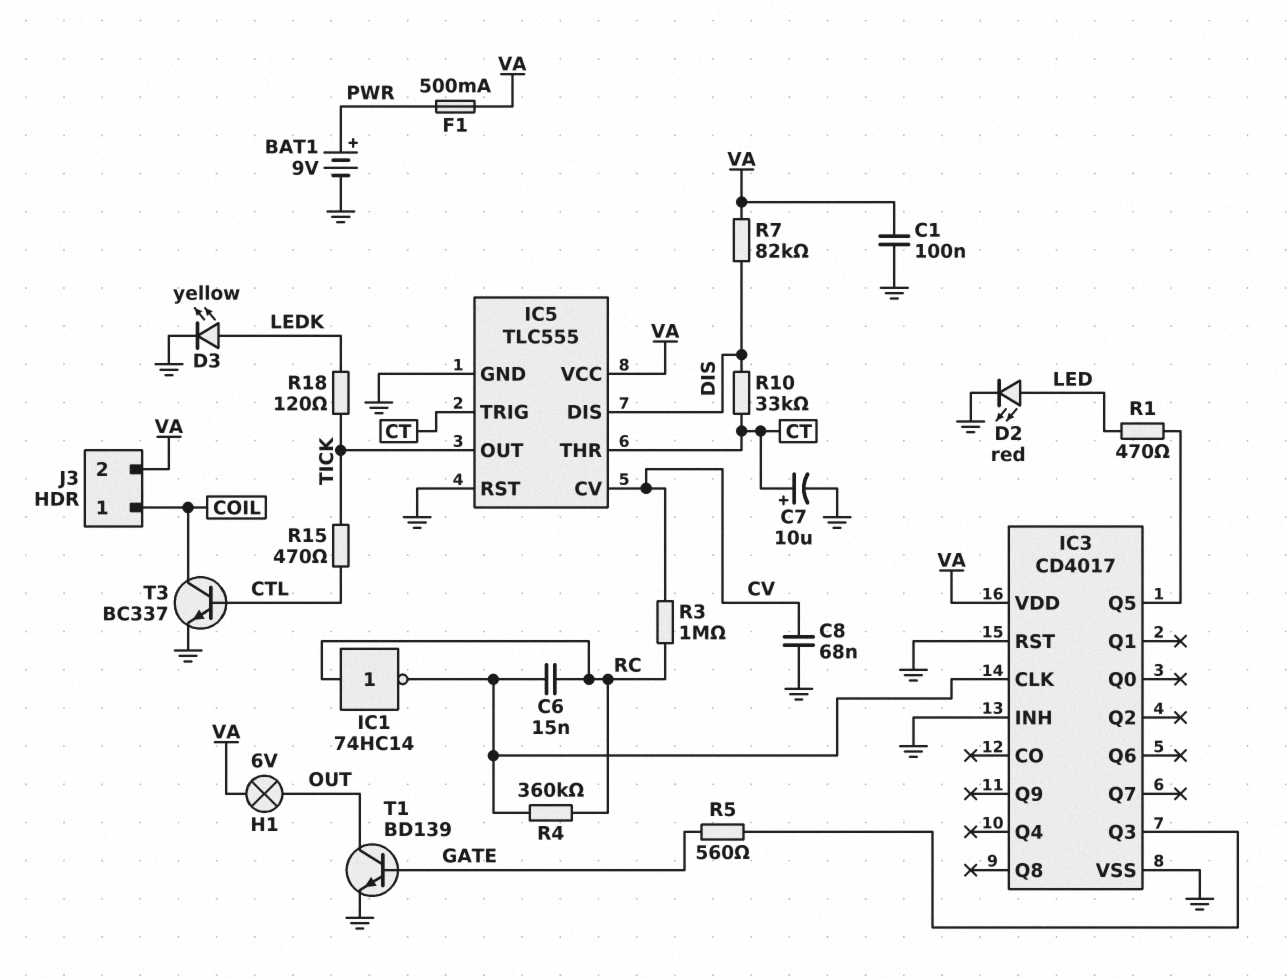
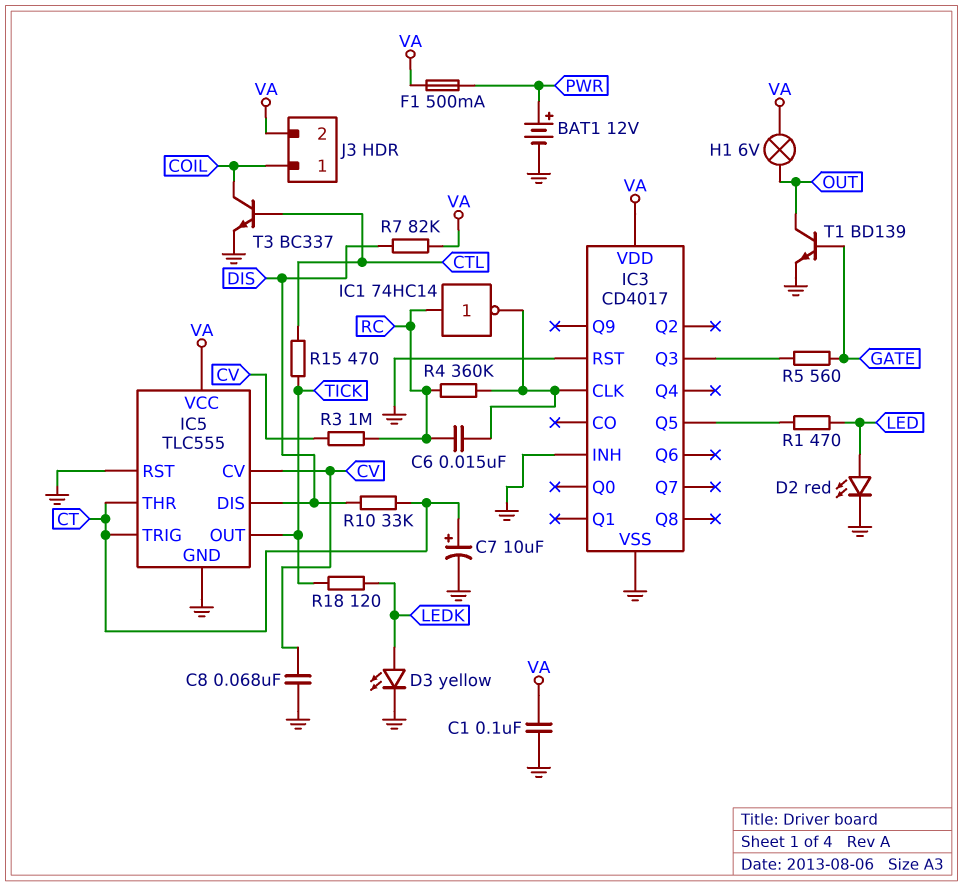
BAT1: 9V (plus PWR, minus GND) -> 12V (plus PWR, minus GND)

